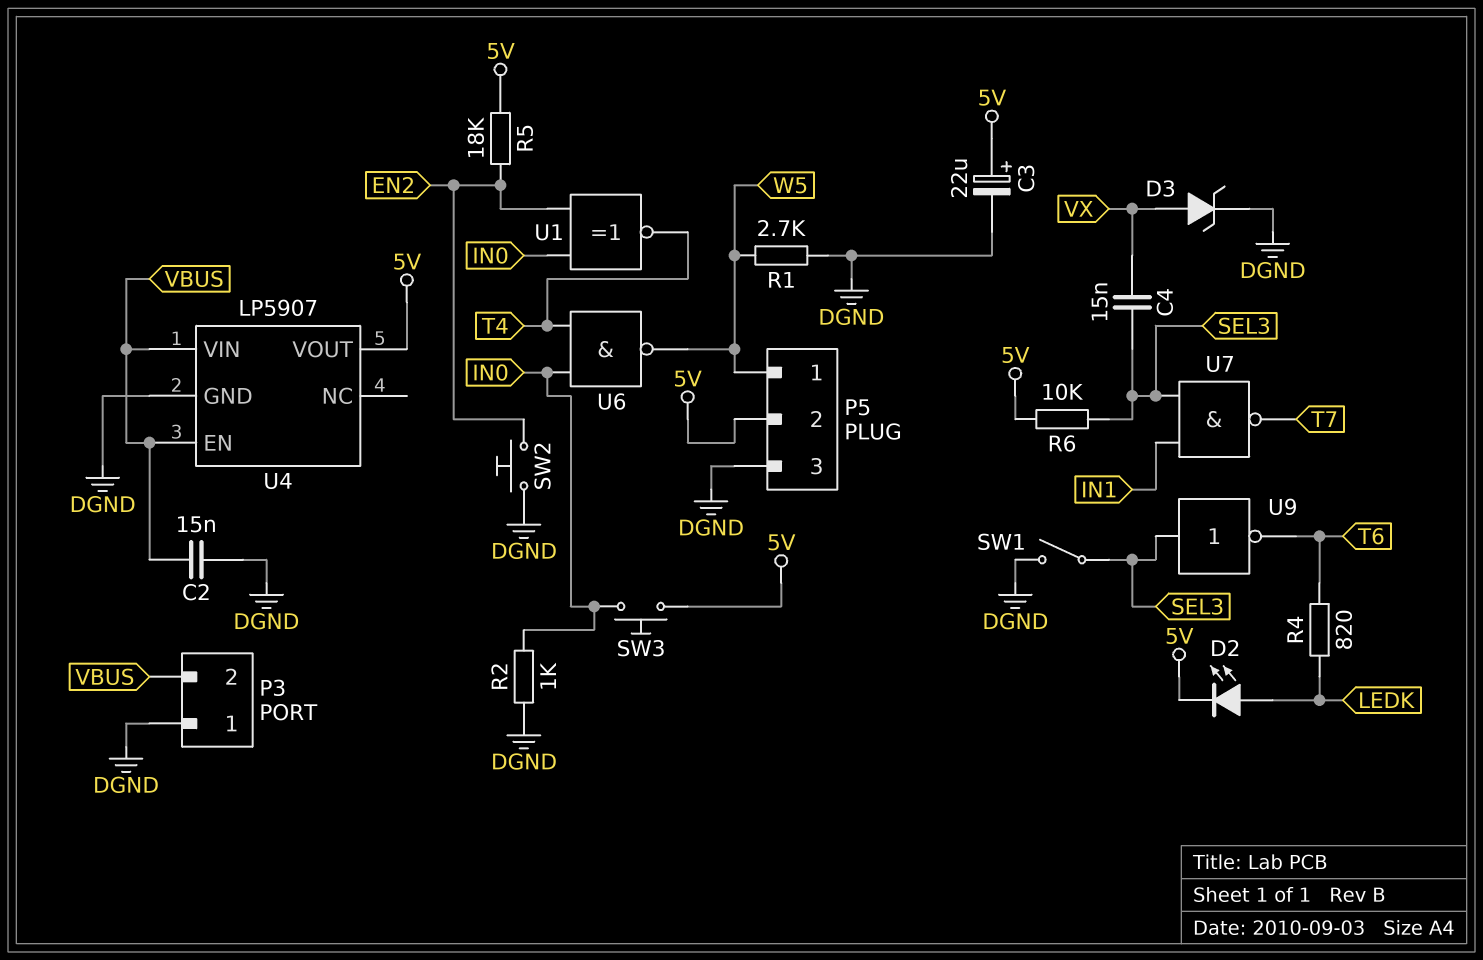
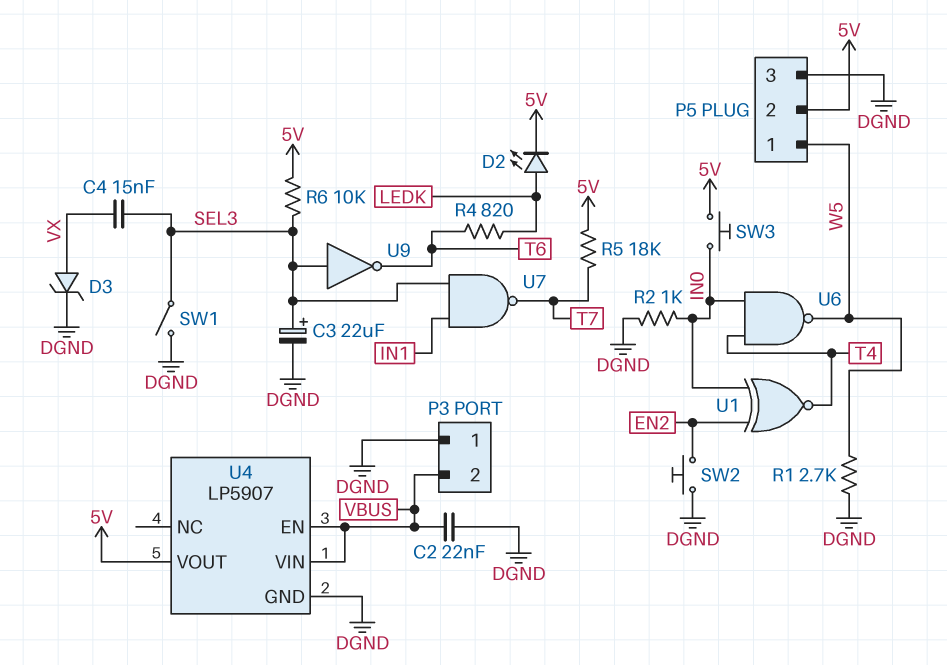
C2: 15nF (DGND, VBUS) -> 22nF (DGND, VBUS)
C3: 22uF (plus 5V, minus DGND) -> 22uF (plus SEL3, minus DGND)
R5: 18k (5V, EN2) -> 18k (5V, T7)

